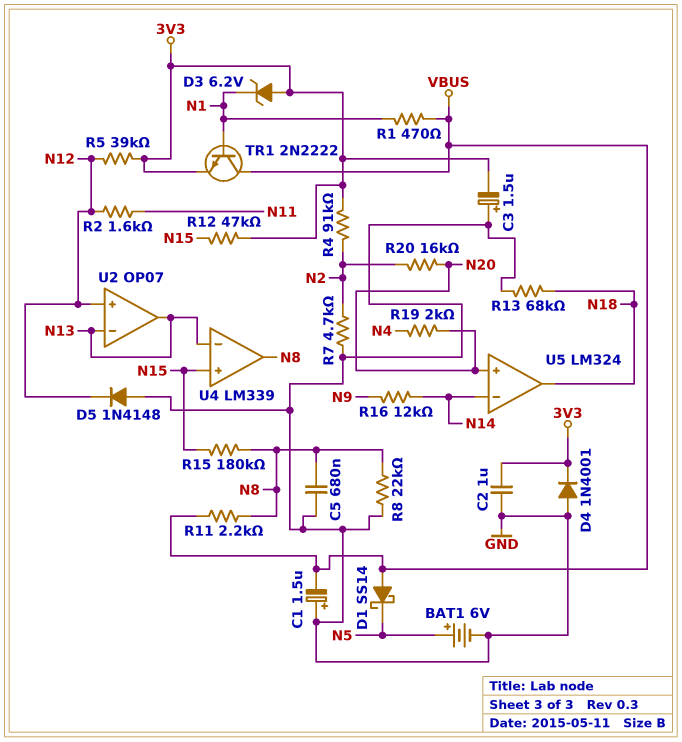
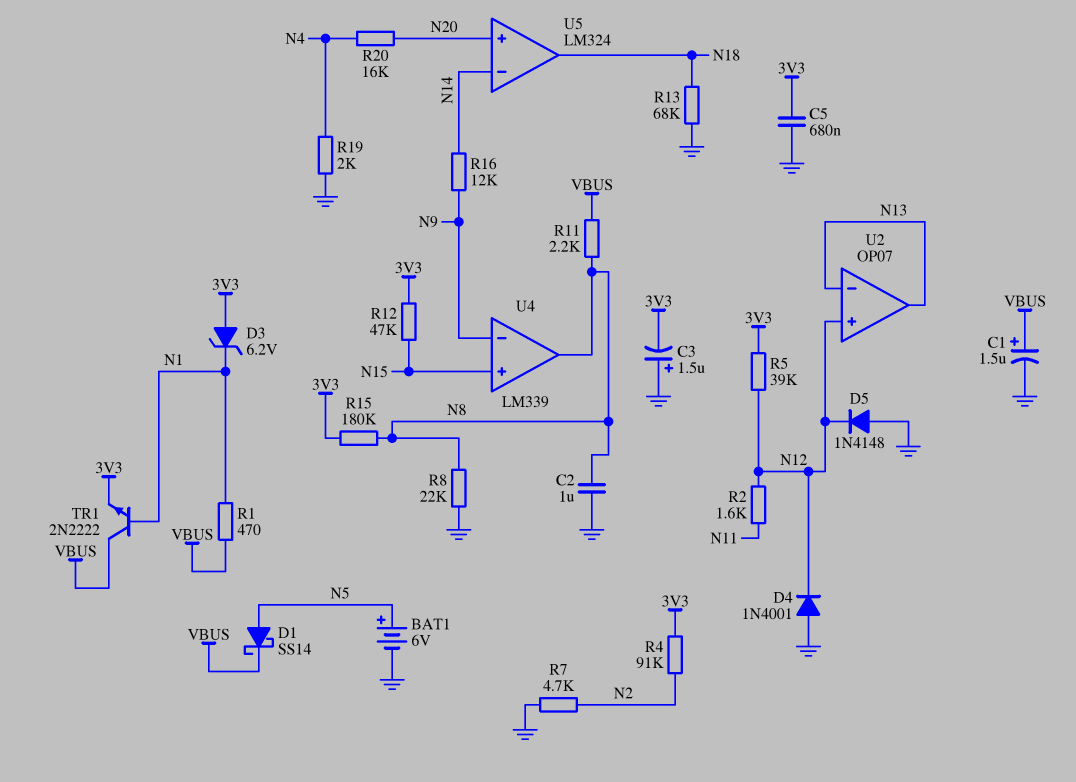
C1: 1.5uF (plus GND, minus VBUS) -> 1.5uF (plus VBUS, minus GND)
C2: 1uF (3V3, GND) -> 1uF (GND, N8)
C5: 680nF (GND, N8) -> 680nF (3V3, GND)
D1: schottky SS14 (A VBUS, K N5) -> schottky SS14 (A N5, K VBUS)
D4: diode 1N4001 (A GND, K 3V3) -> diode 1N4001 (A GND, K N12)
R15: 180k (N8, N15) -> 180k (3V3, N8)
R19: 2k (N4, N20) -> 2k (GND, N4)
R20: 16k (N2, N20) -> 16k (N4, N20)
U4 pin in-: N13 -> N9

